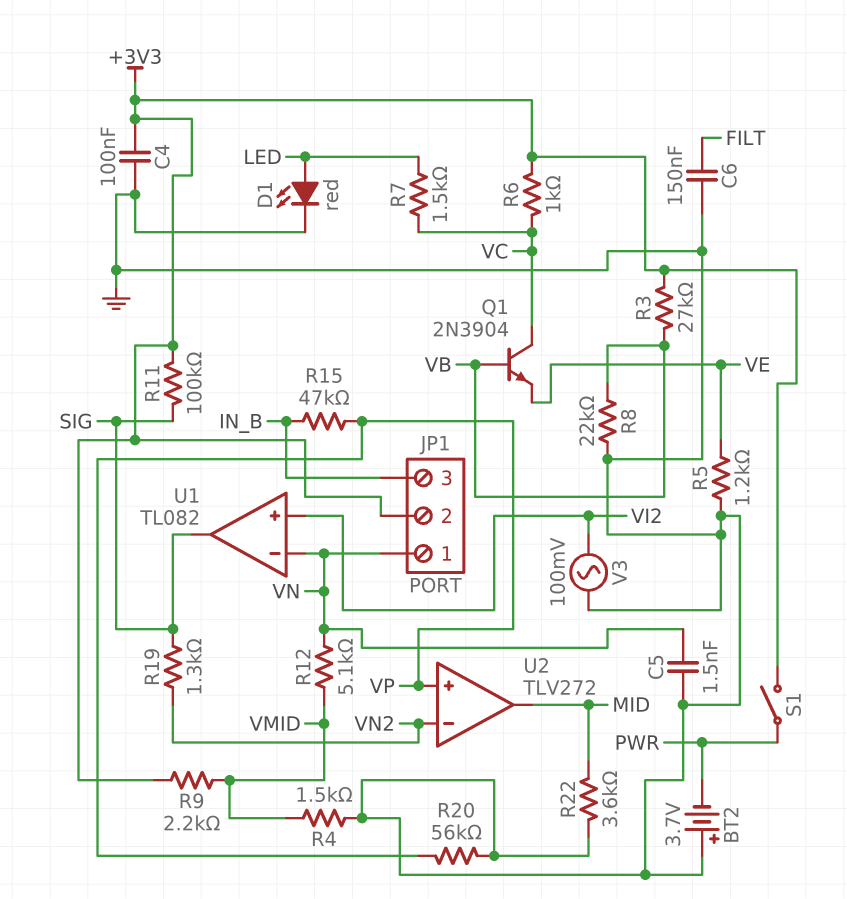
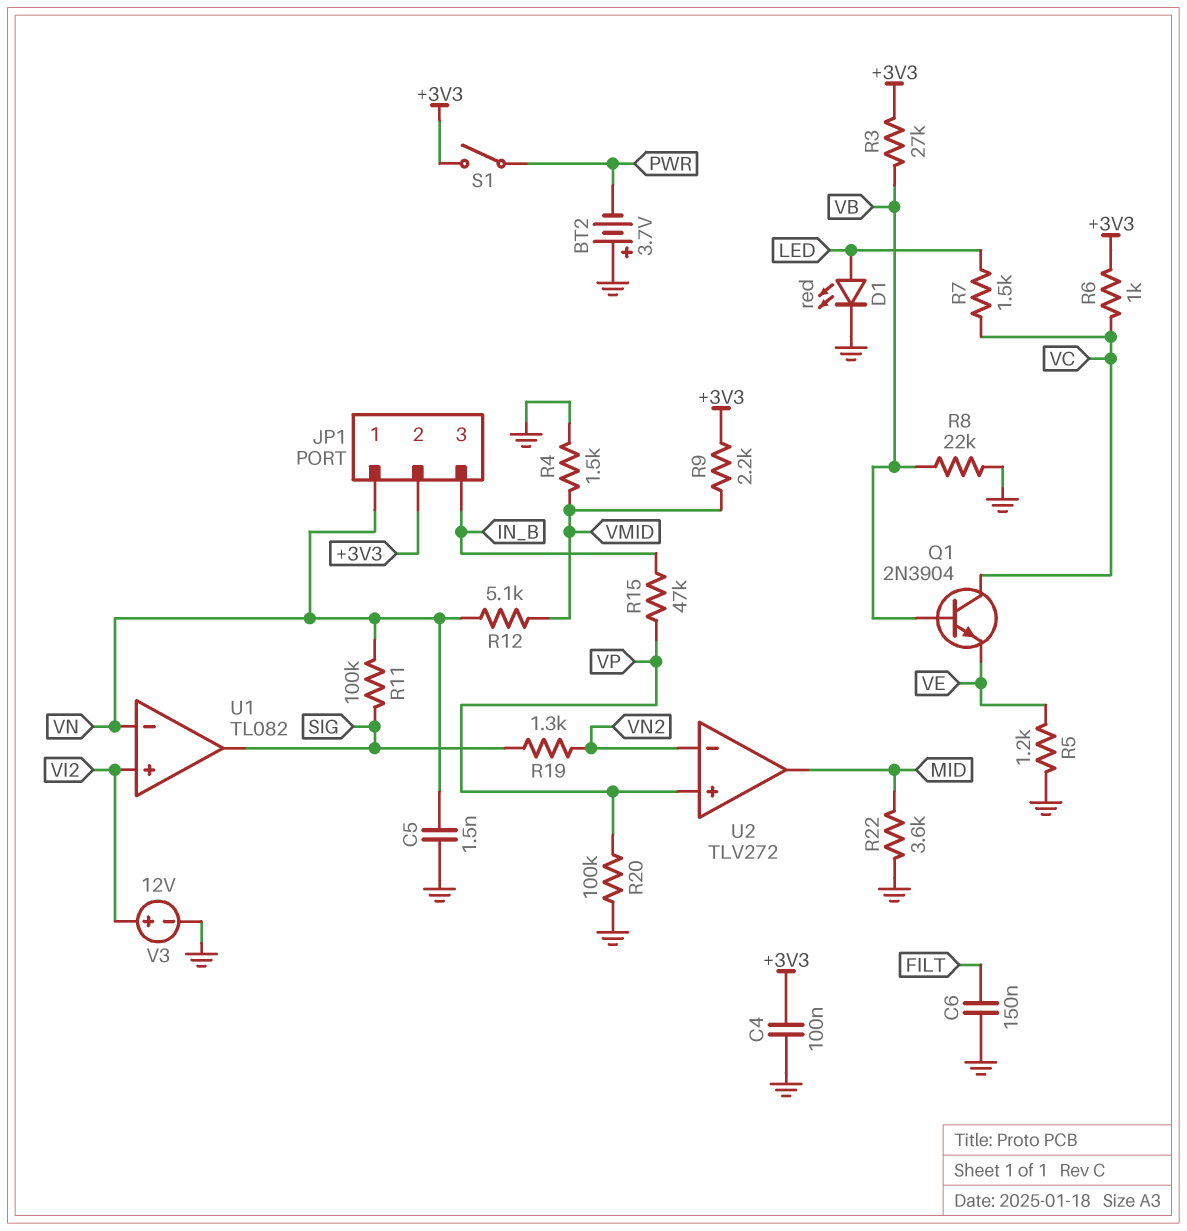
R11: 100k (+3V3, SIG) -> 100k (SIG, VN)
R20: 56k (GND, VP) -> 100k (GND, VP)
V3: AC 100mV (GND, VI2) -> 12V (plus VI2, minus GND)

